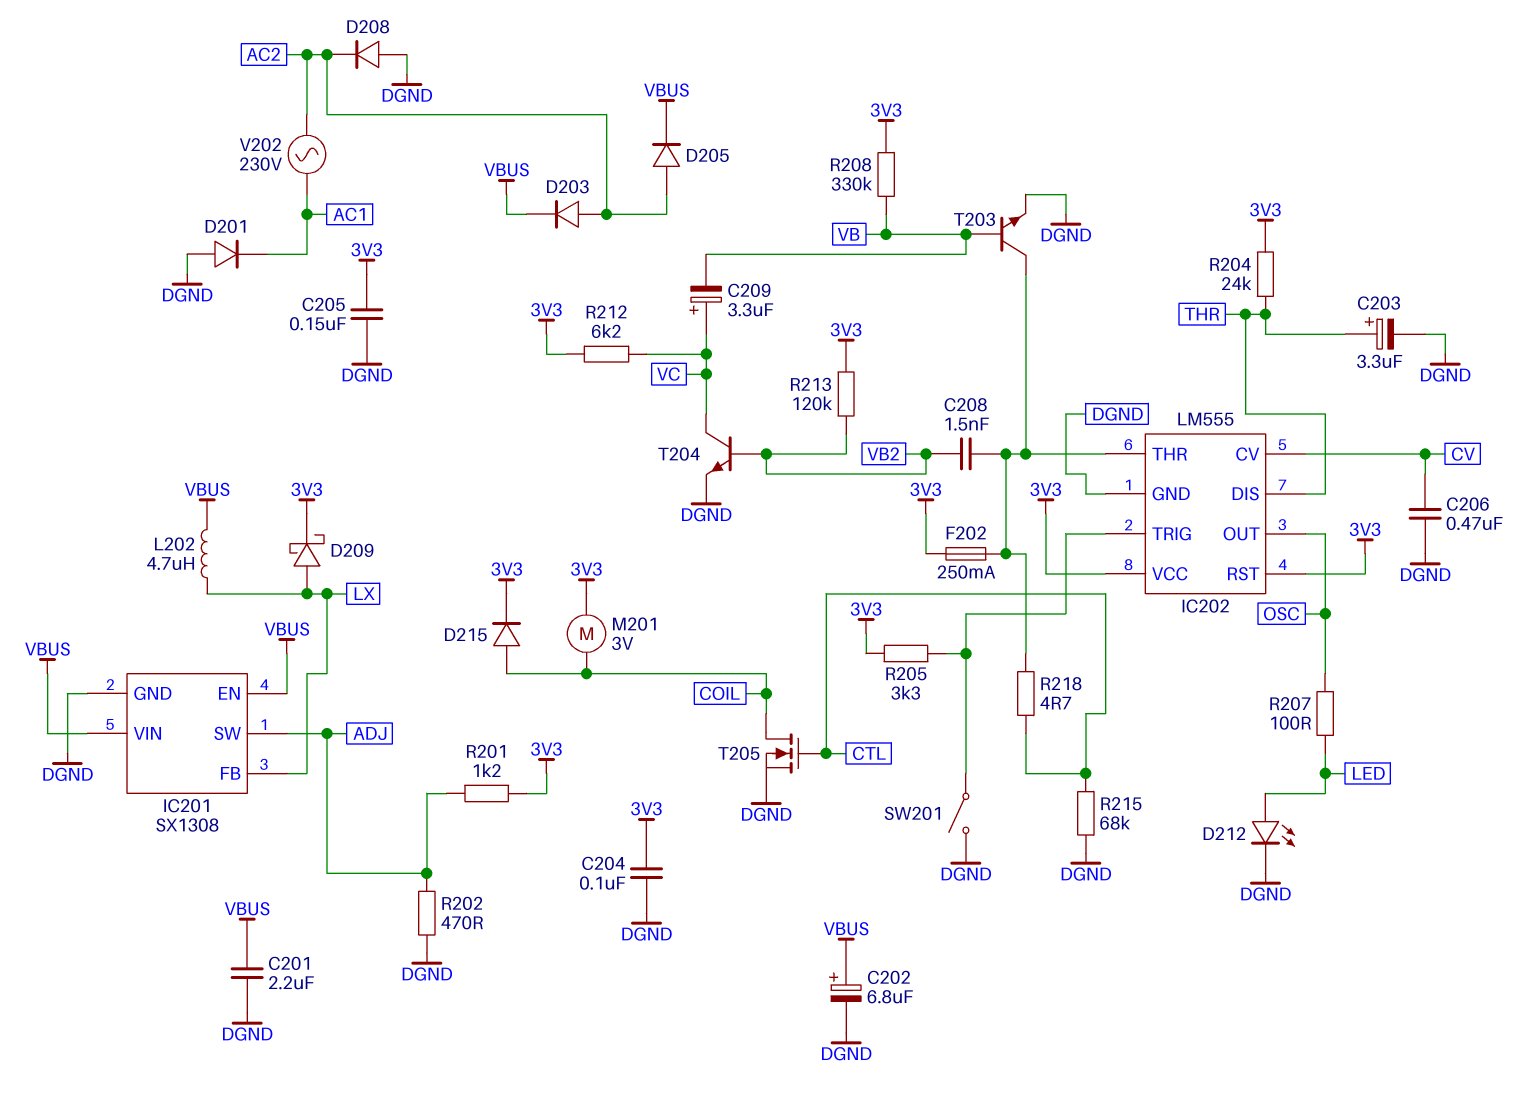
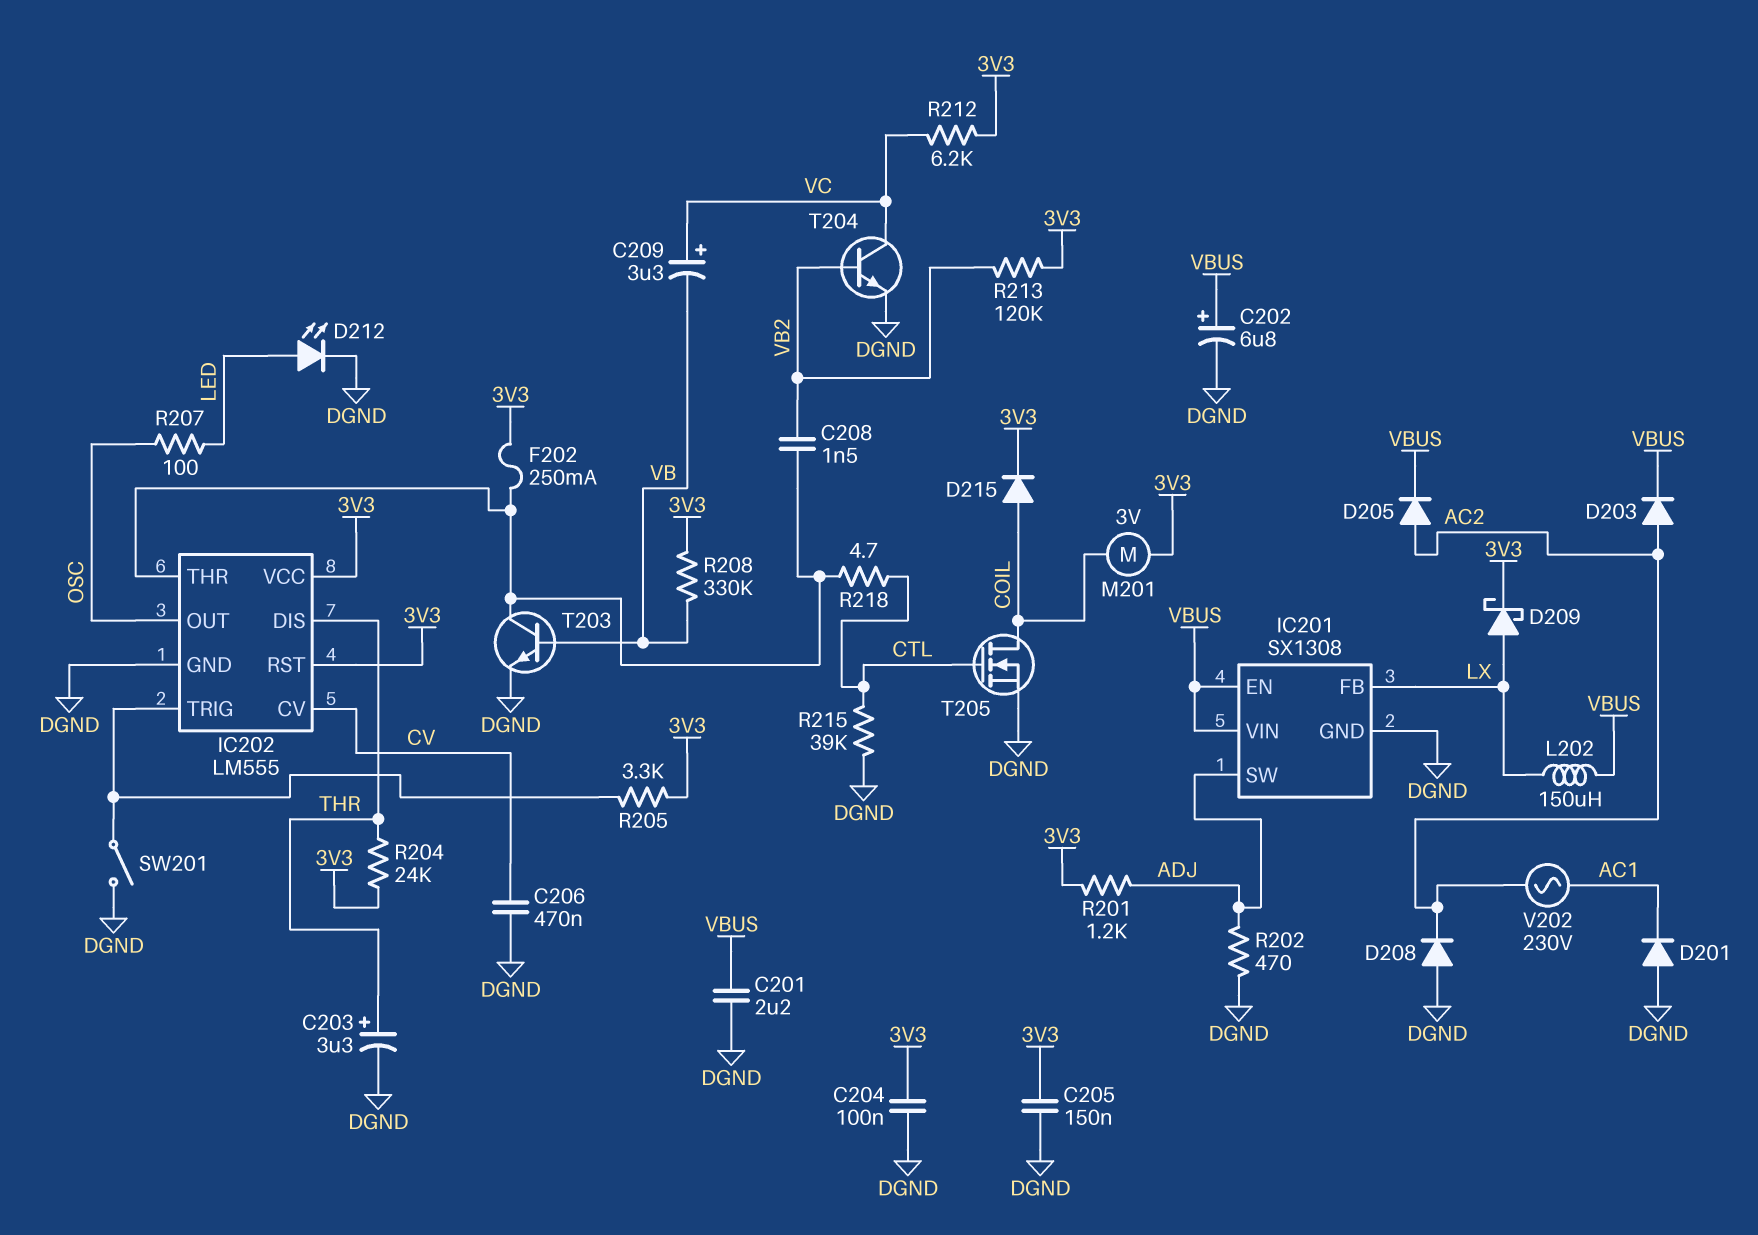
L202: 4.7uH (LX, VBUS) -> 150uH (LX, VBUS)
R215: 68k (CTL, DGND) -> 39k (CTL, DGND)

